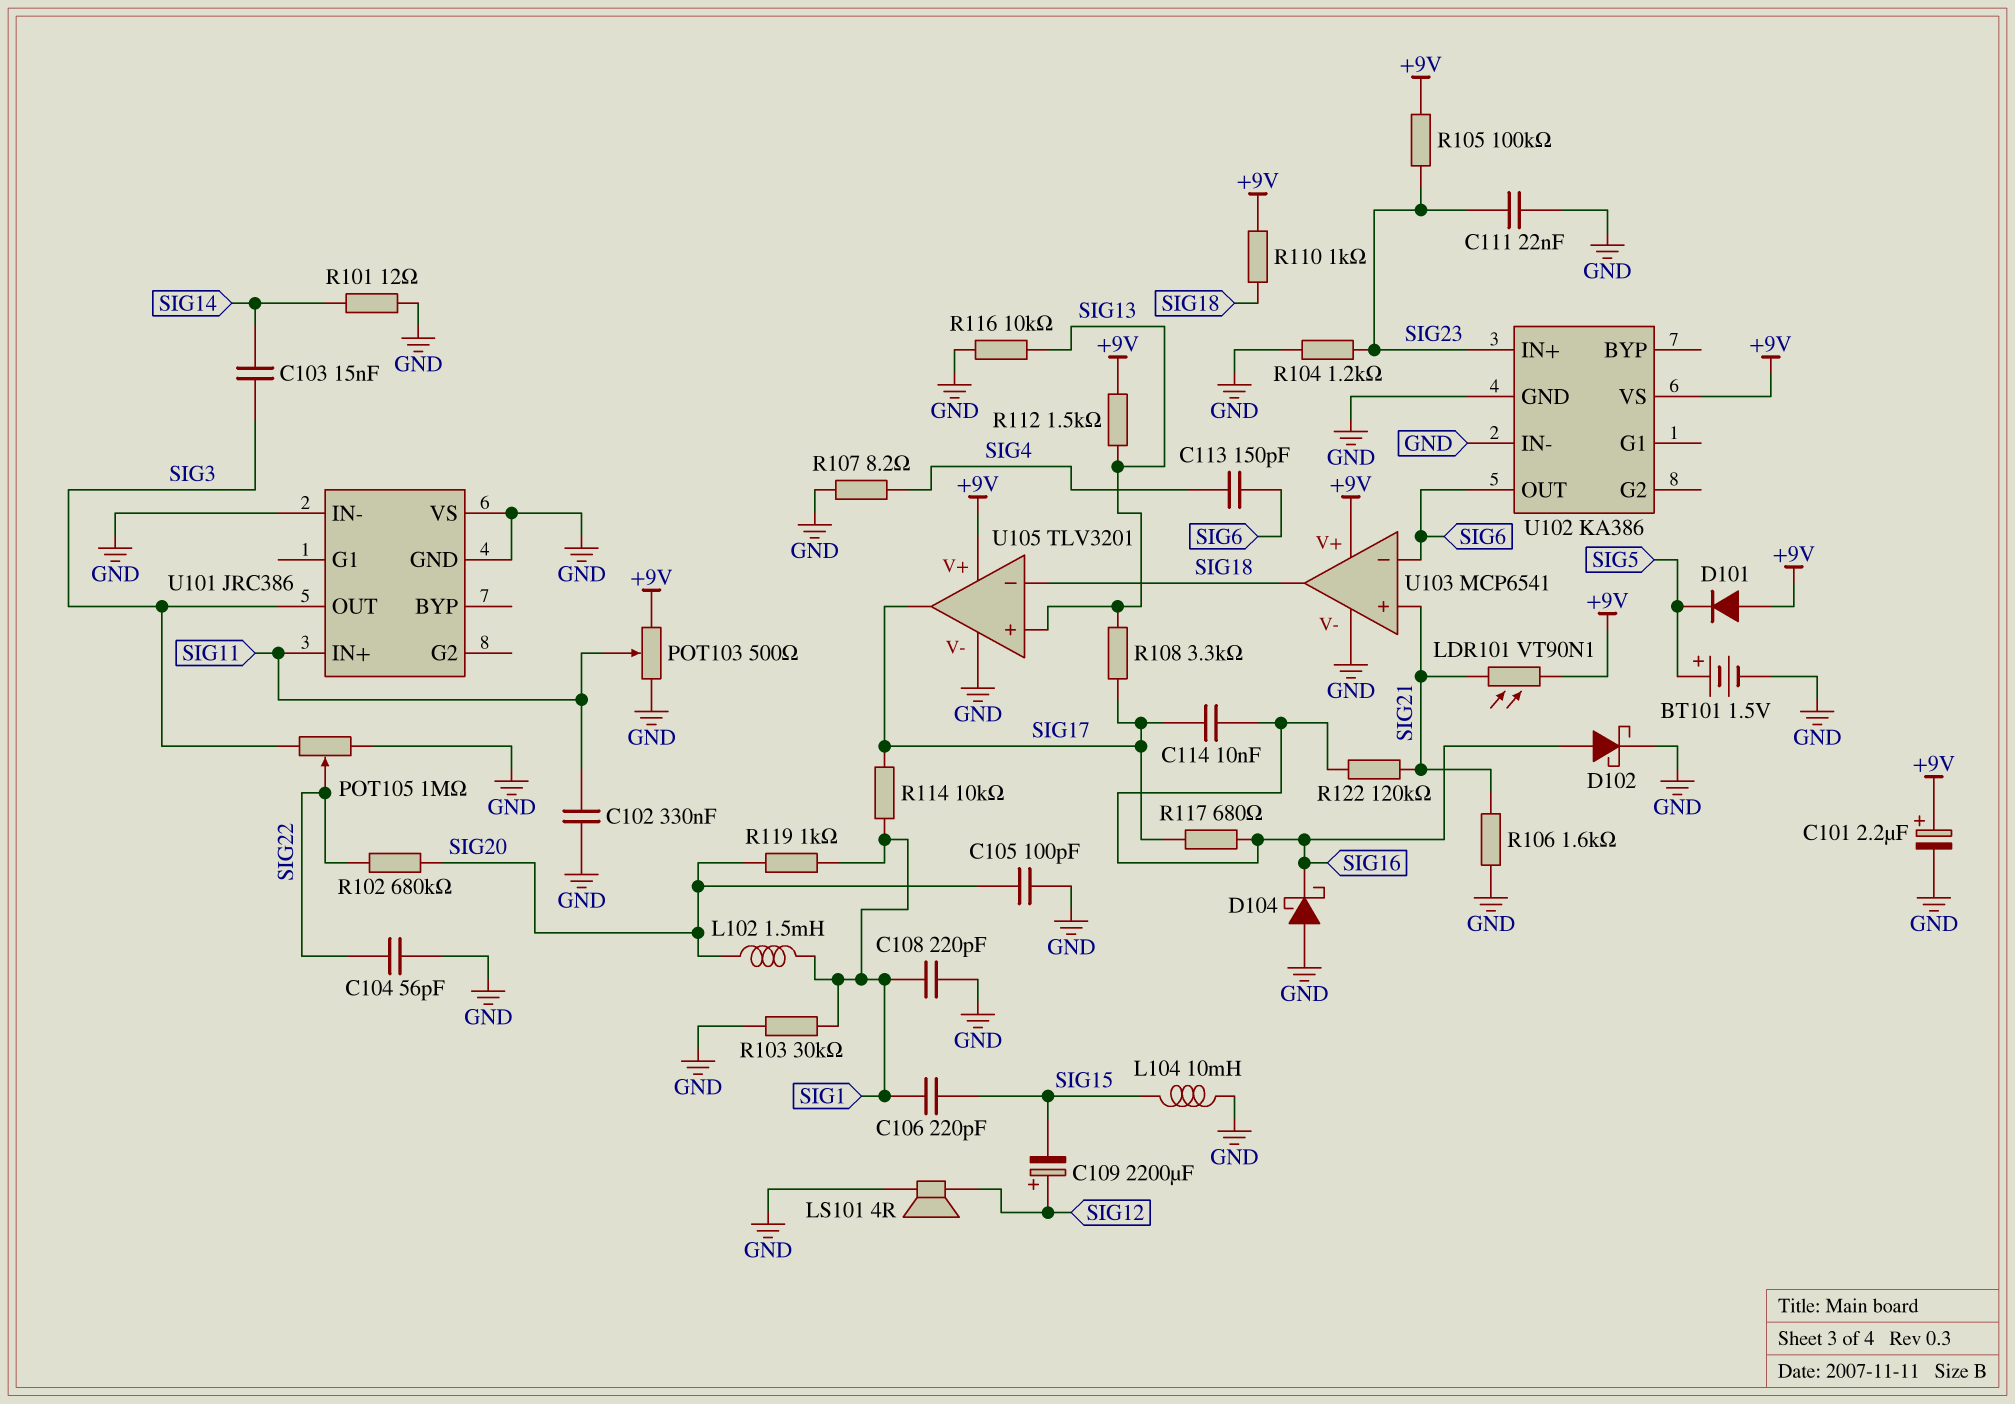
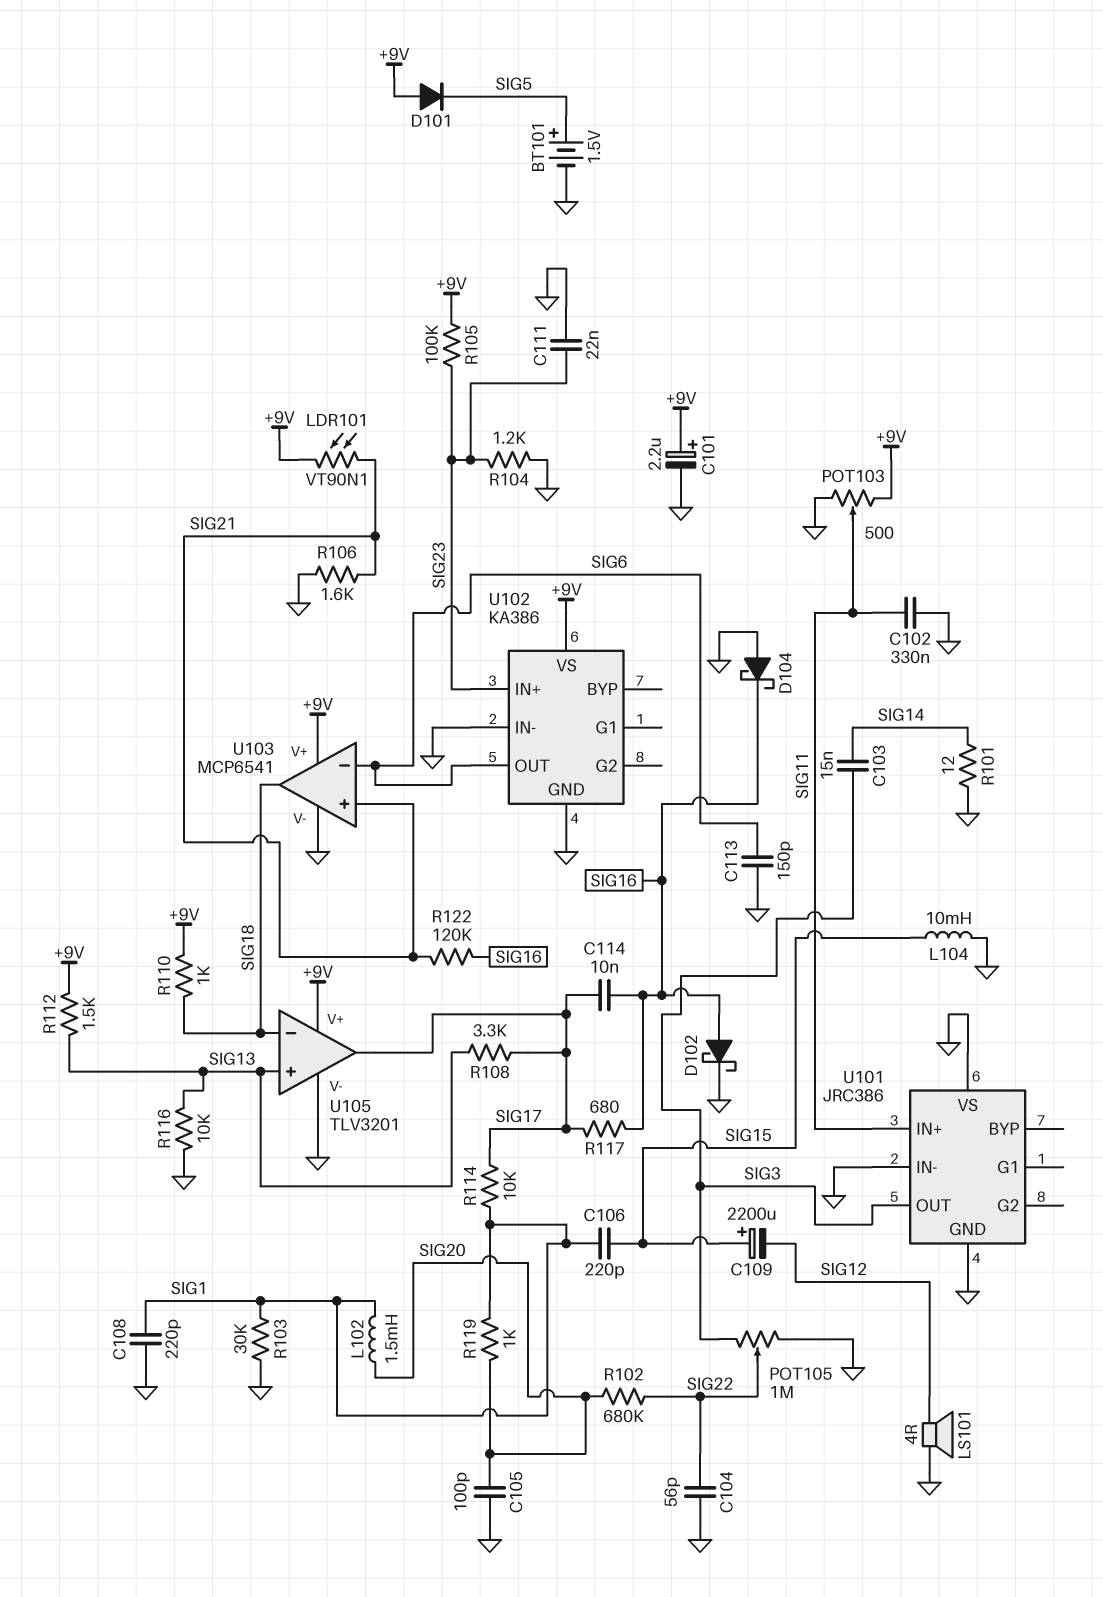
C109: 2200uF (plus SIG12, minus SIG15) -> 2200uF (plus SIG15, minus SIG12)
C113: 150pF (SIG4, SIG6) -> 150pF (GND, SIG6)
R107: 8.2 (GND, SIG4) -> none

